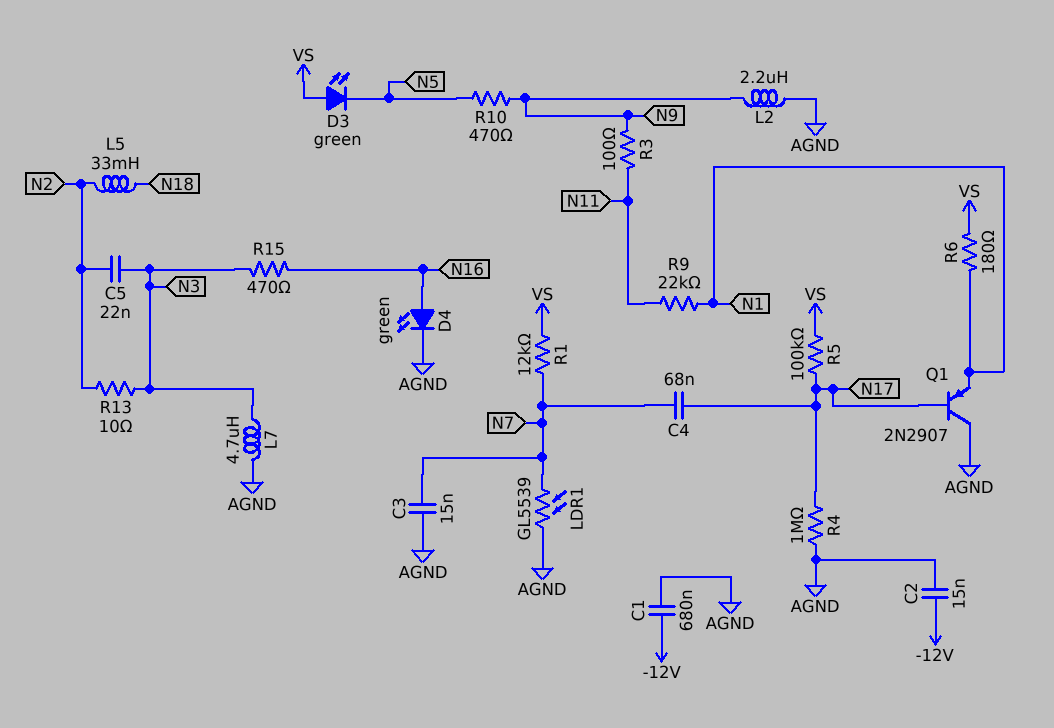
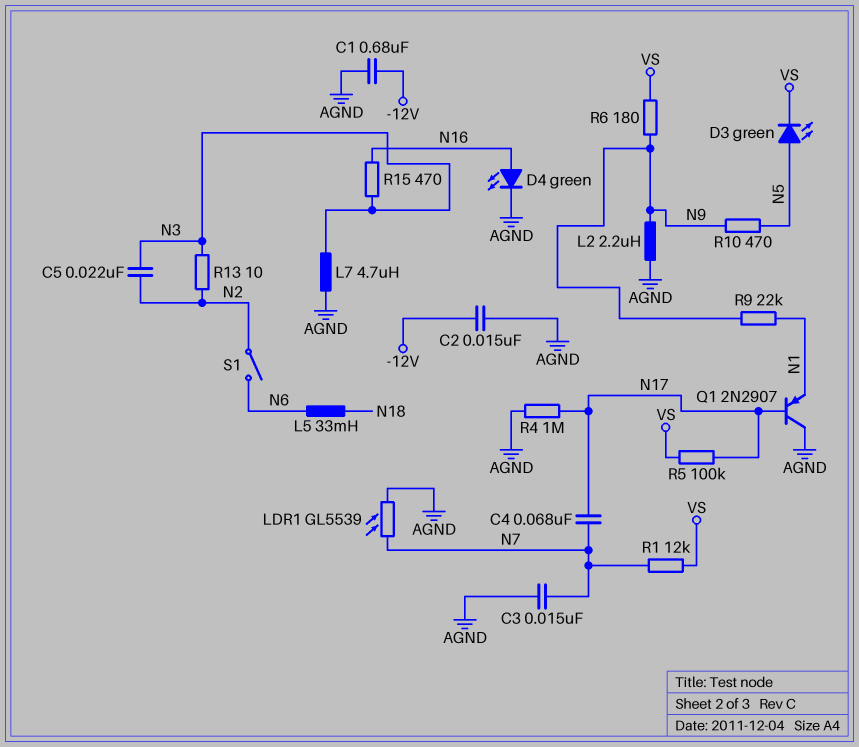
D3: LED green (A VS, K N5) -> LED green (A N5, K VS)
L5: 33mH (N2, N18) -> 33mH (N6, N18)
R3: 100 (N9, N11) -> none
R6: 180 (N1, VS) -> 180 (N9, VS)
R9: 22k (N1, N11) -> 22k (N1, N9)
S1: none -> switch (N2, N6)

